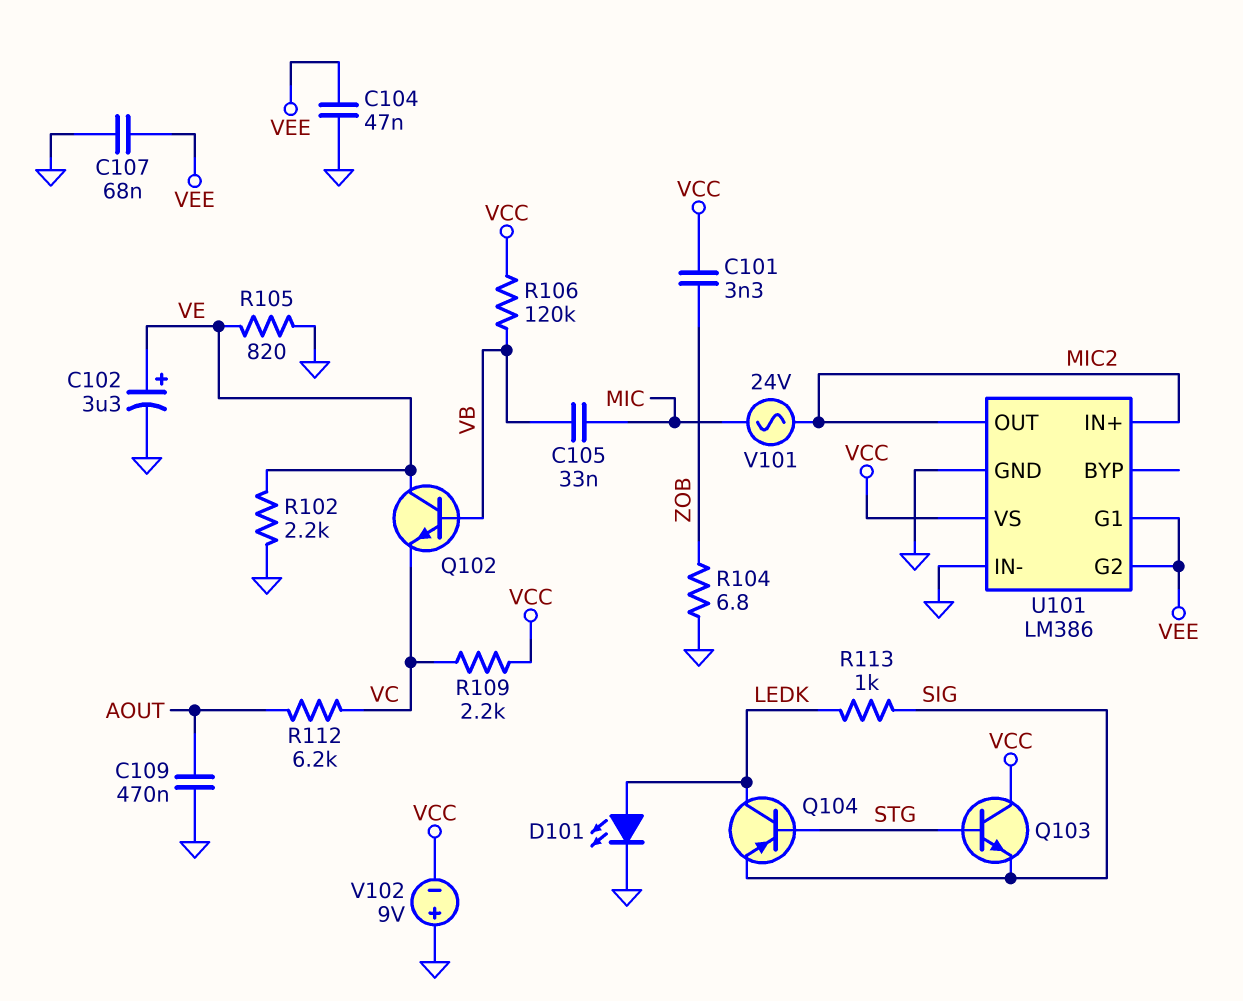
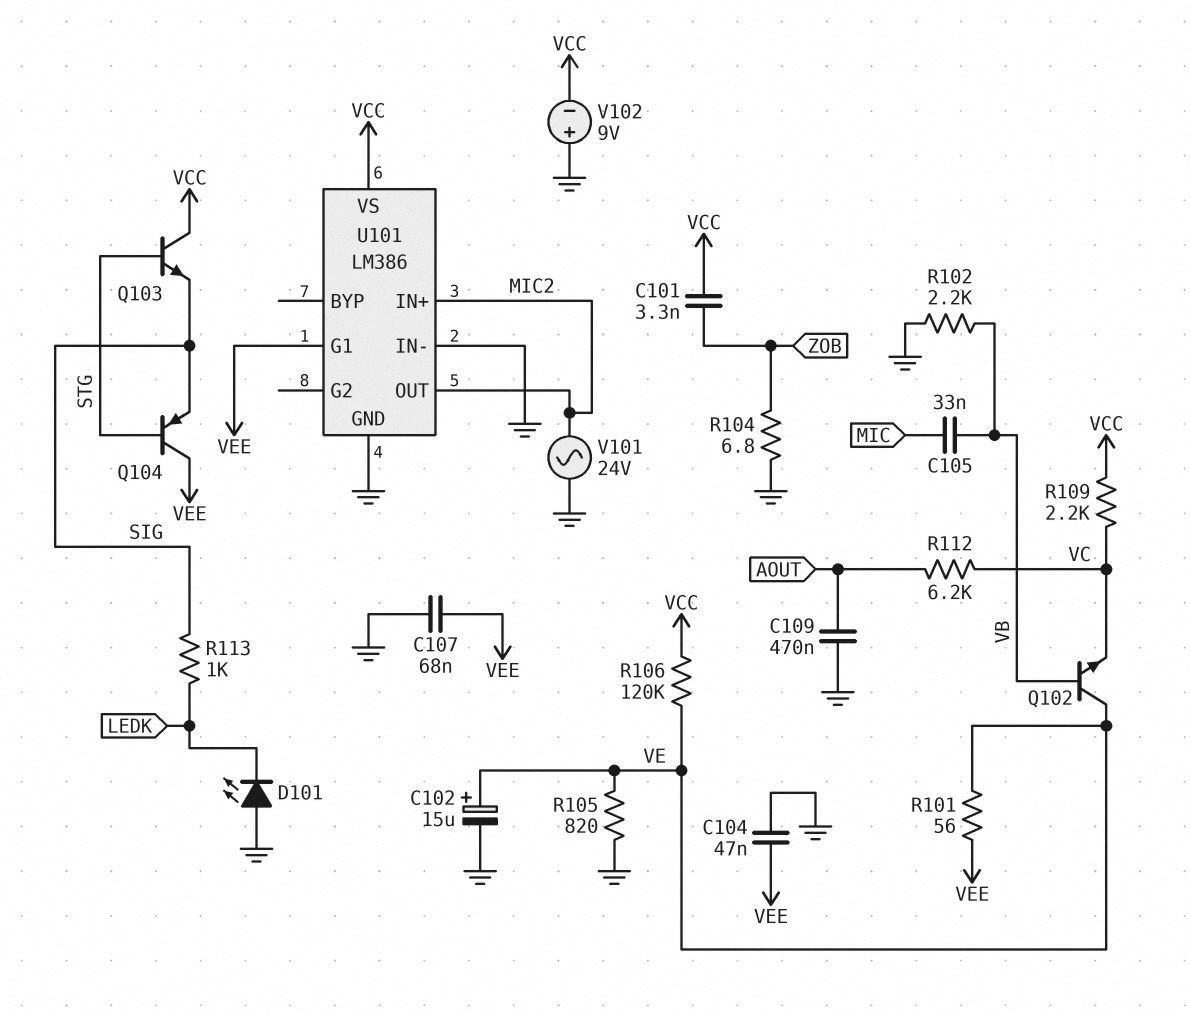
C102: 3.3uF (plus VE, minus GND) -> 15uF (plus VE, minus GND)
D101: LED (A LEDK, K GND) -> LED (A GND, K LEDK)
Q104: PNP (B STG, C LEDK, E SIG) -> PNP (B STG, C VEE, E SIG)
R101: none -> 56 (VE, VEE)
R102: 2.2k (GND, VE) -> 2.2k (GND, VB)
R106: 120k (VB, VCC) -> 120k (VCC, VE)
U101 pin G2: VEE -> none
V101: AC 24V (MIC, MIC2) -> AC 24V (GND, MIC2)

